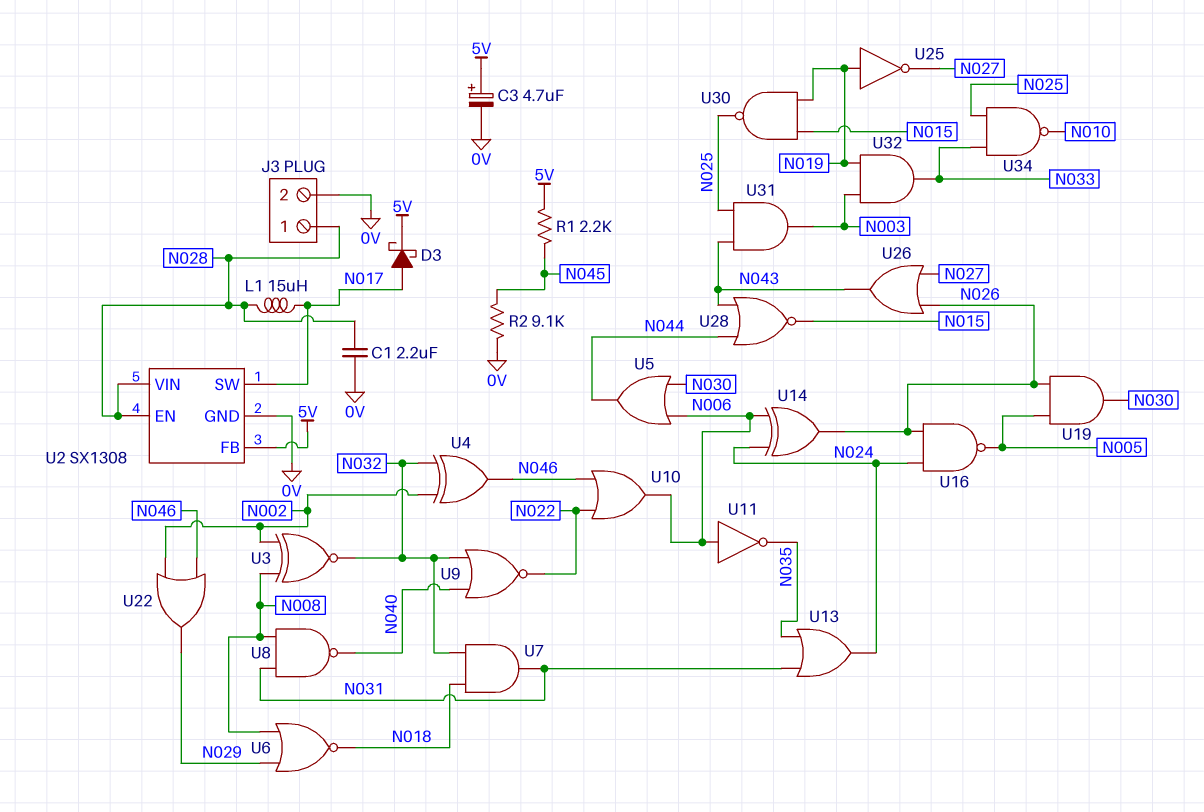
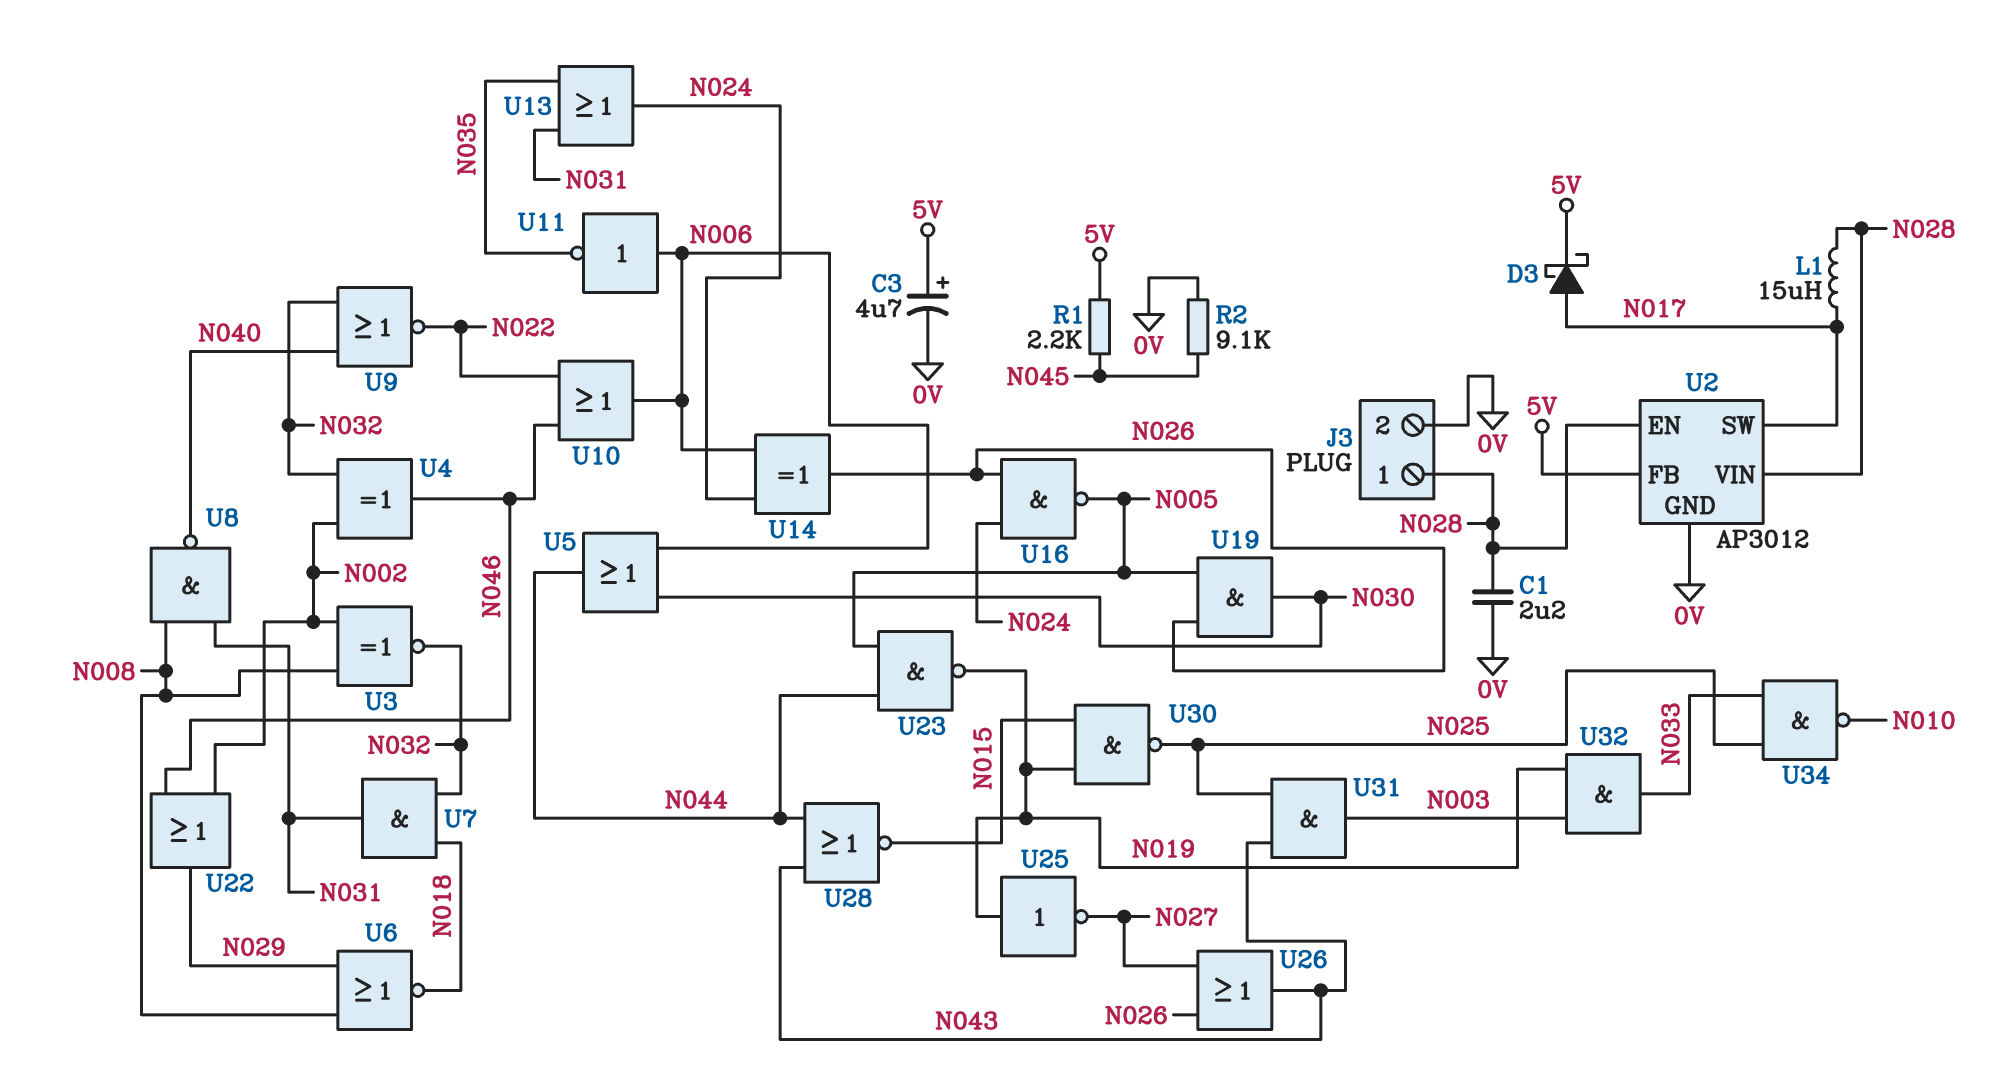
U2: SX1308 -> AP3012
U23: none -> NAND (in N005, in N044, out N019)

